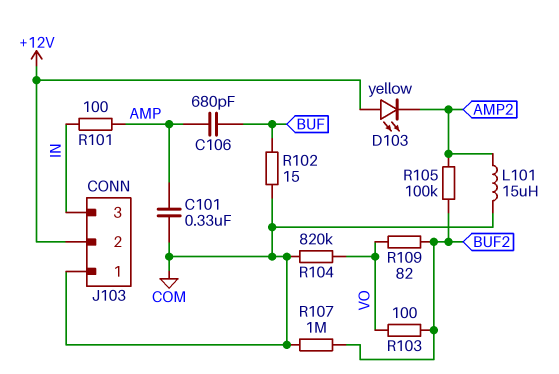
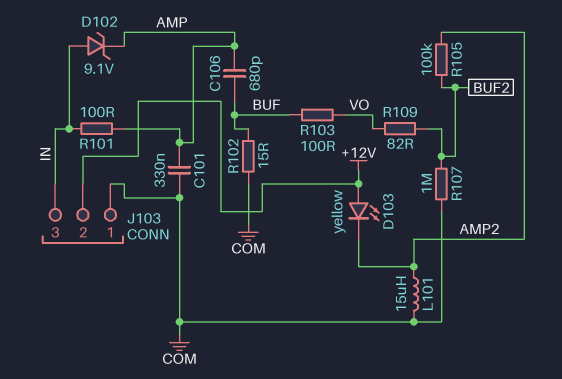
D102: none -> zener 9.1V (A IN, K AMP)
R103: 100 (BUF2, VO) -> 100 (BUF, VO)
R104: 820k (COM, VO) -> none

